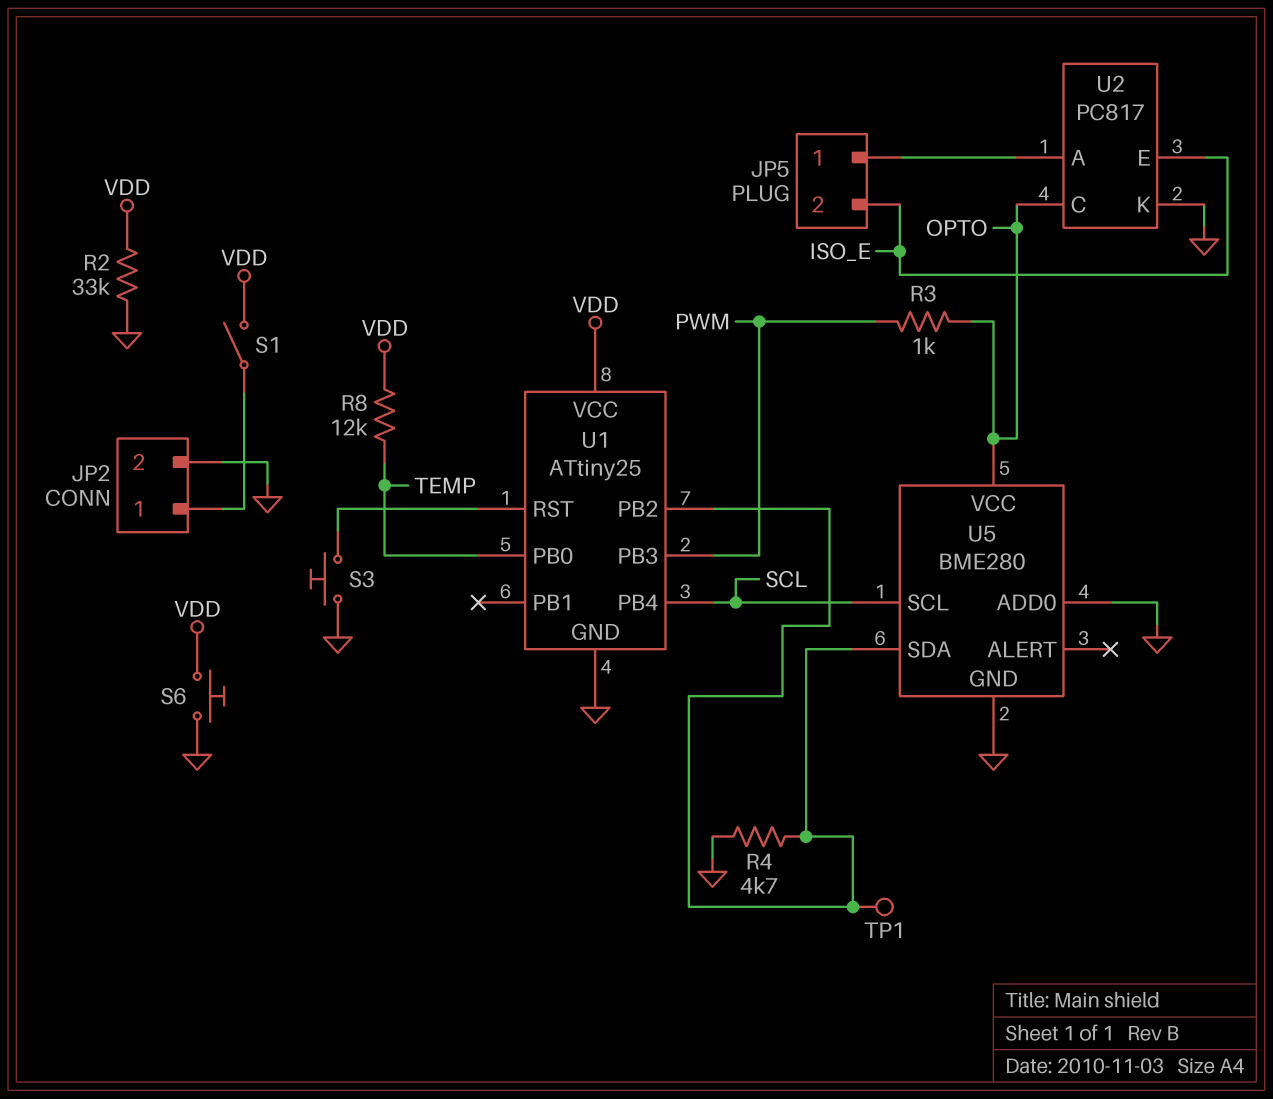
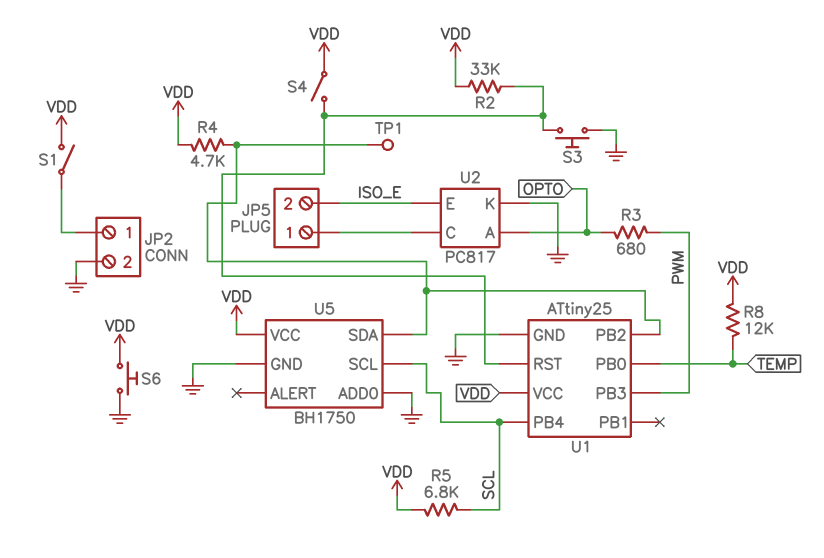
R2: 33k (GND, VDD) -> 33k (U1/RST, VDD)
R3: 1k (OPTO, PWM) -> 680 (OPTO, PWM)
R4: 4.7k (GND, U1/PB2) -> 4.7k (U1/PB2, VDD)
R5: none -> 6.8k (SCL, VDD)
S4: none -> switch (U1/RST, VDD)
U2 pin A: JP5/1 -> OPTO
U2 pin C: OPTO -> JP5/1
U5: BME280 -> BH1750
U5 pin VCC: OPTO -> VDD

